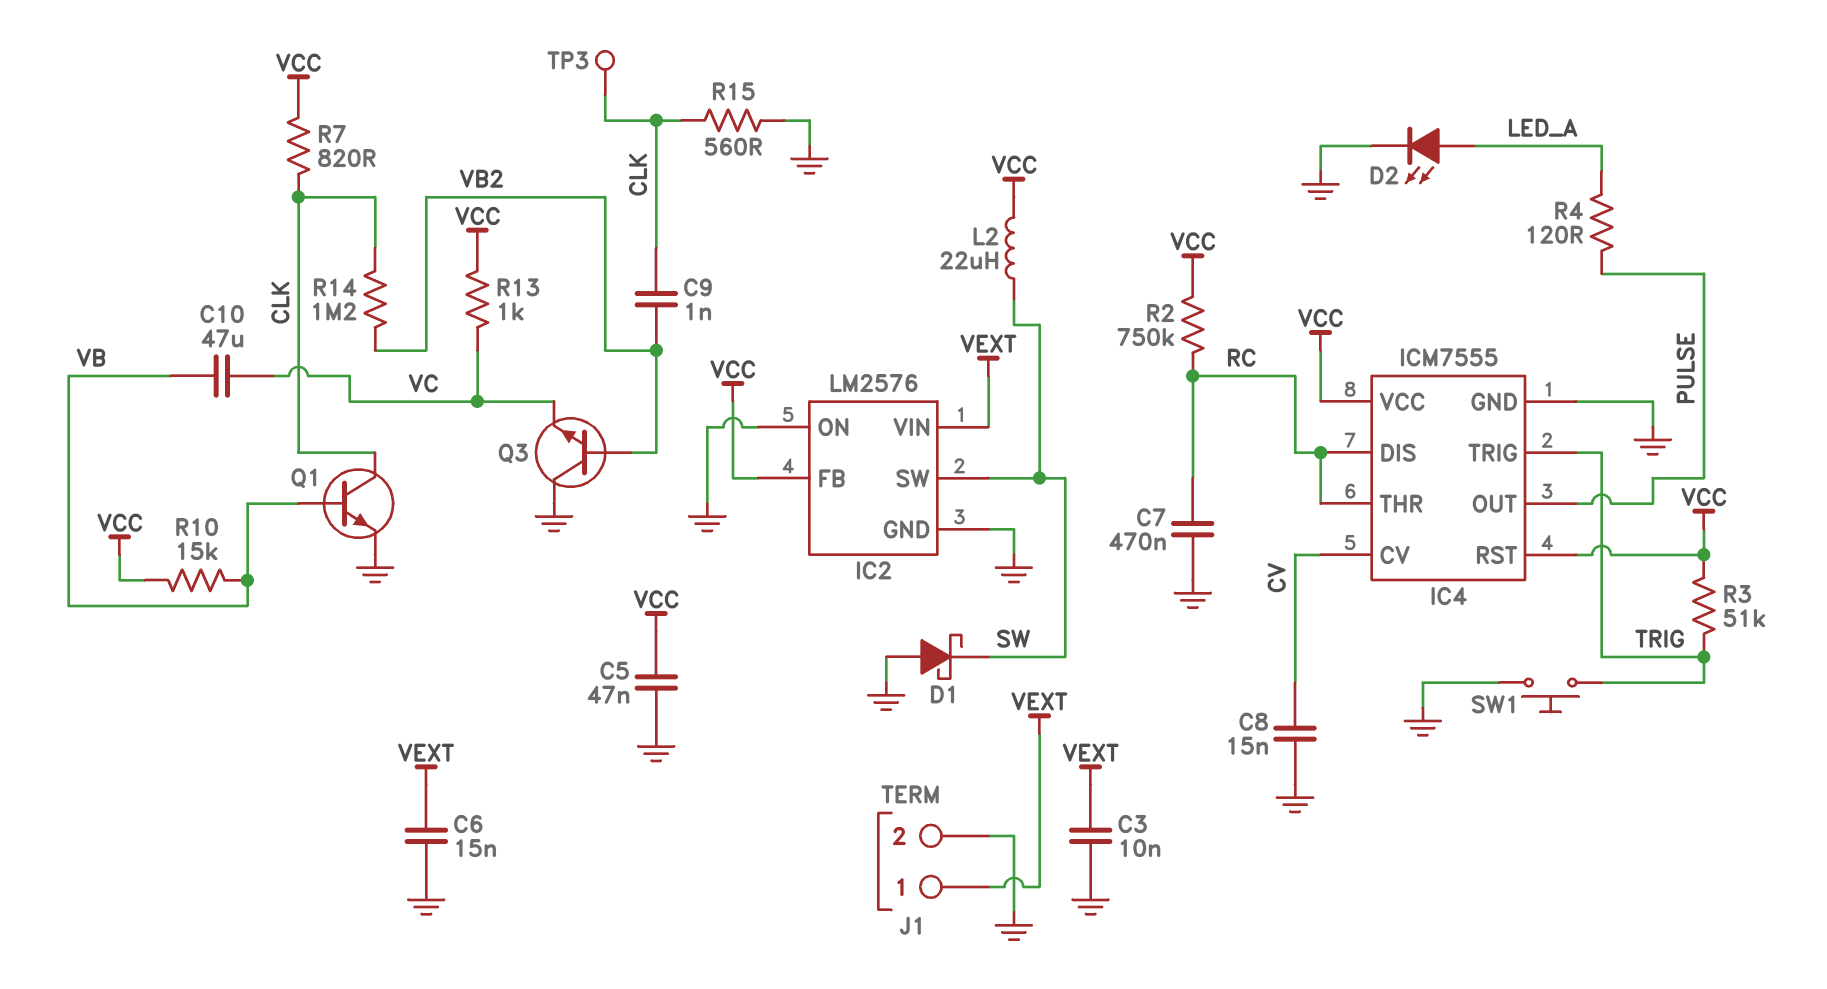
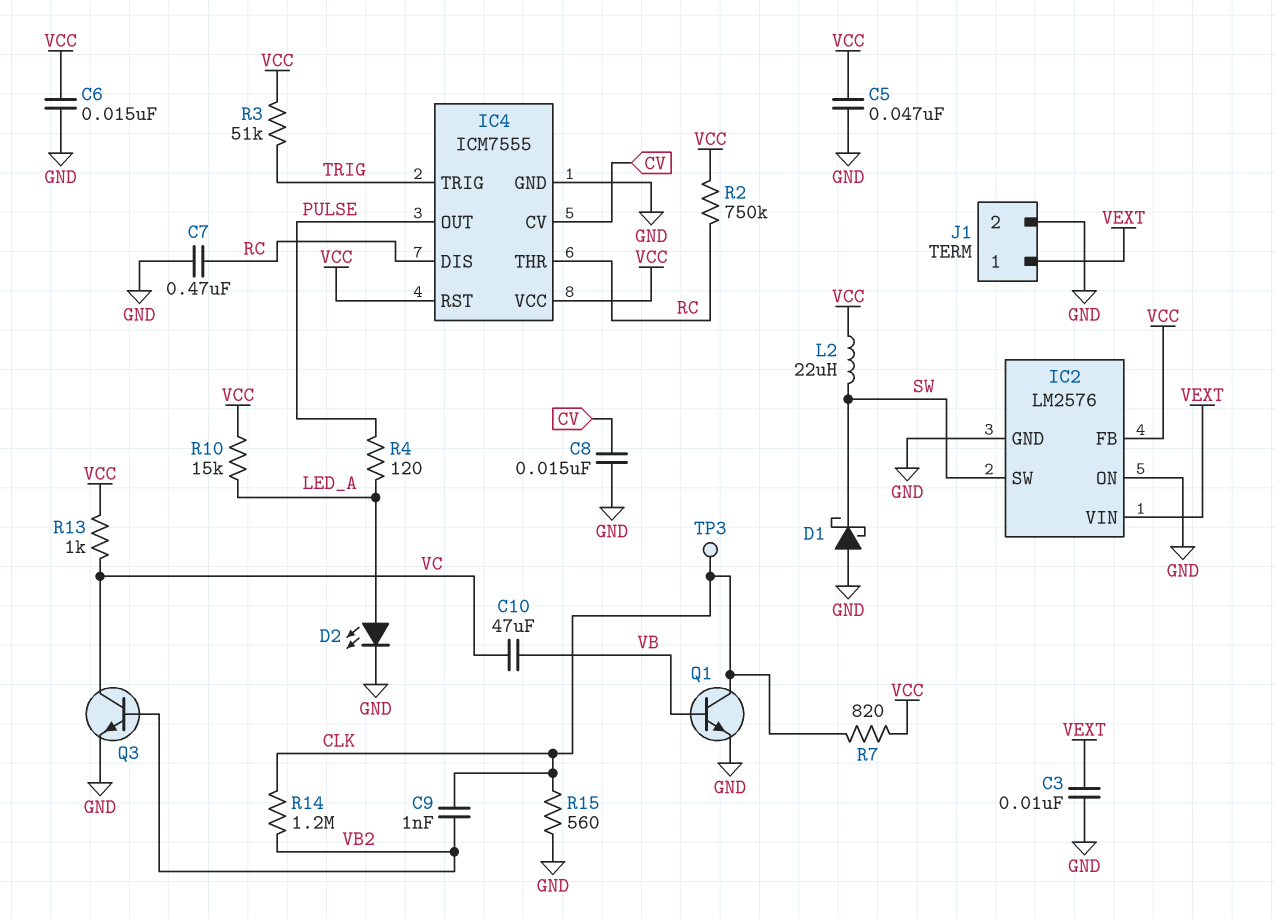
C6: 15nF (GND, VEXT) -> 15nF (GND, VCC)
Q3: NPN (B VB2, C GND, E VC) -> NPN (B VB2, C VC, E GND)
R10: 15k (VB, VCC) -> 15k (LED_A, VCC)
SW1: button (GND, TRIG) -> none

